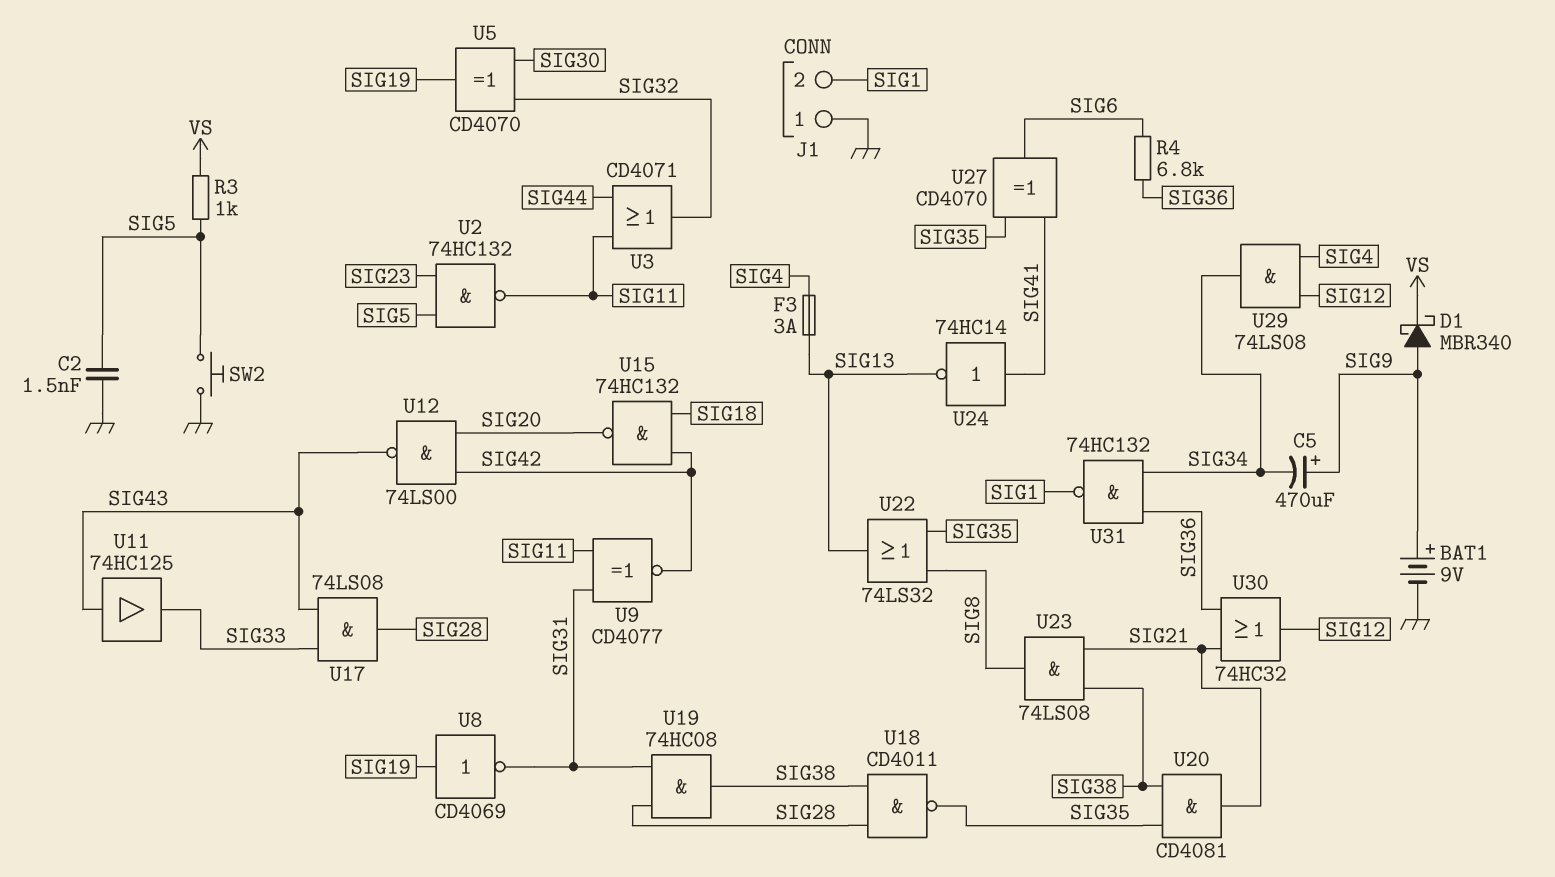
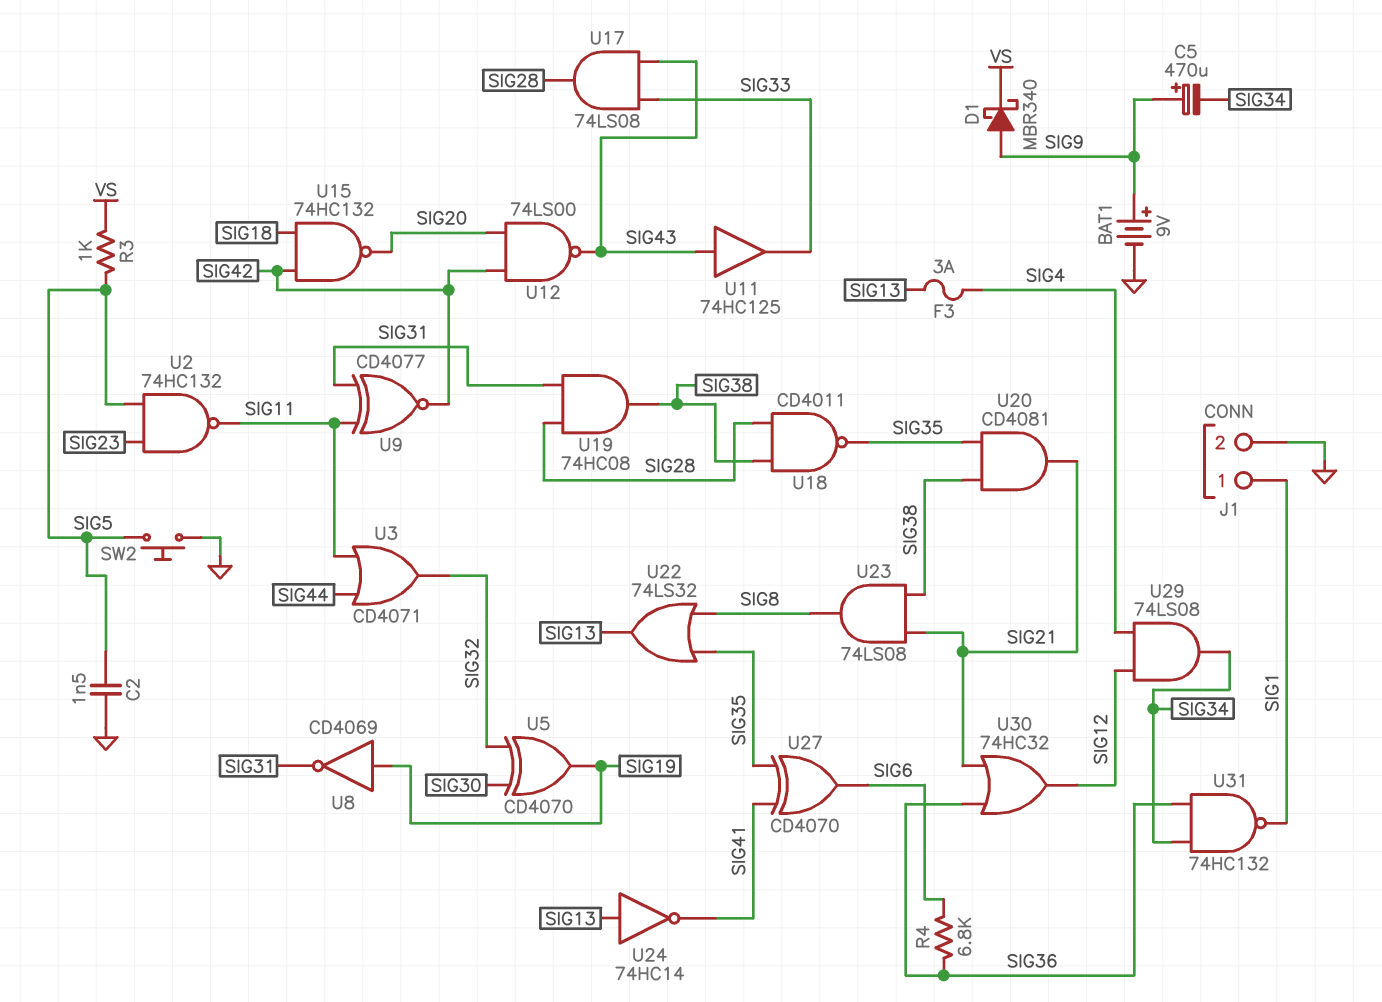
J1 pin 1: GND -> SIG1
J1 pin 2: SIG1 -> GND
U24: NOT 74HC14 (in SIG41, out SIG13) -> NOT 74HC14 (in SIG13, out SIG41)

